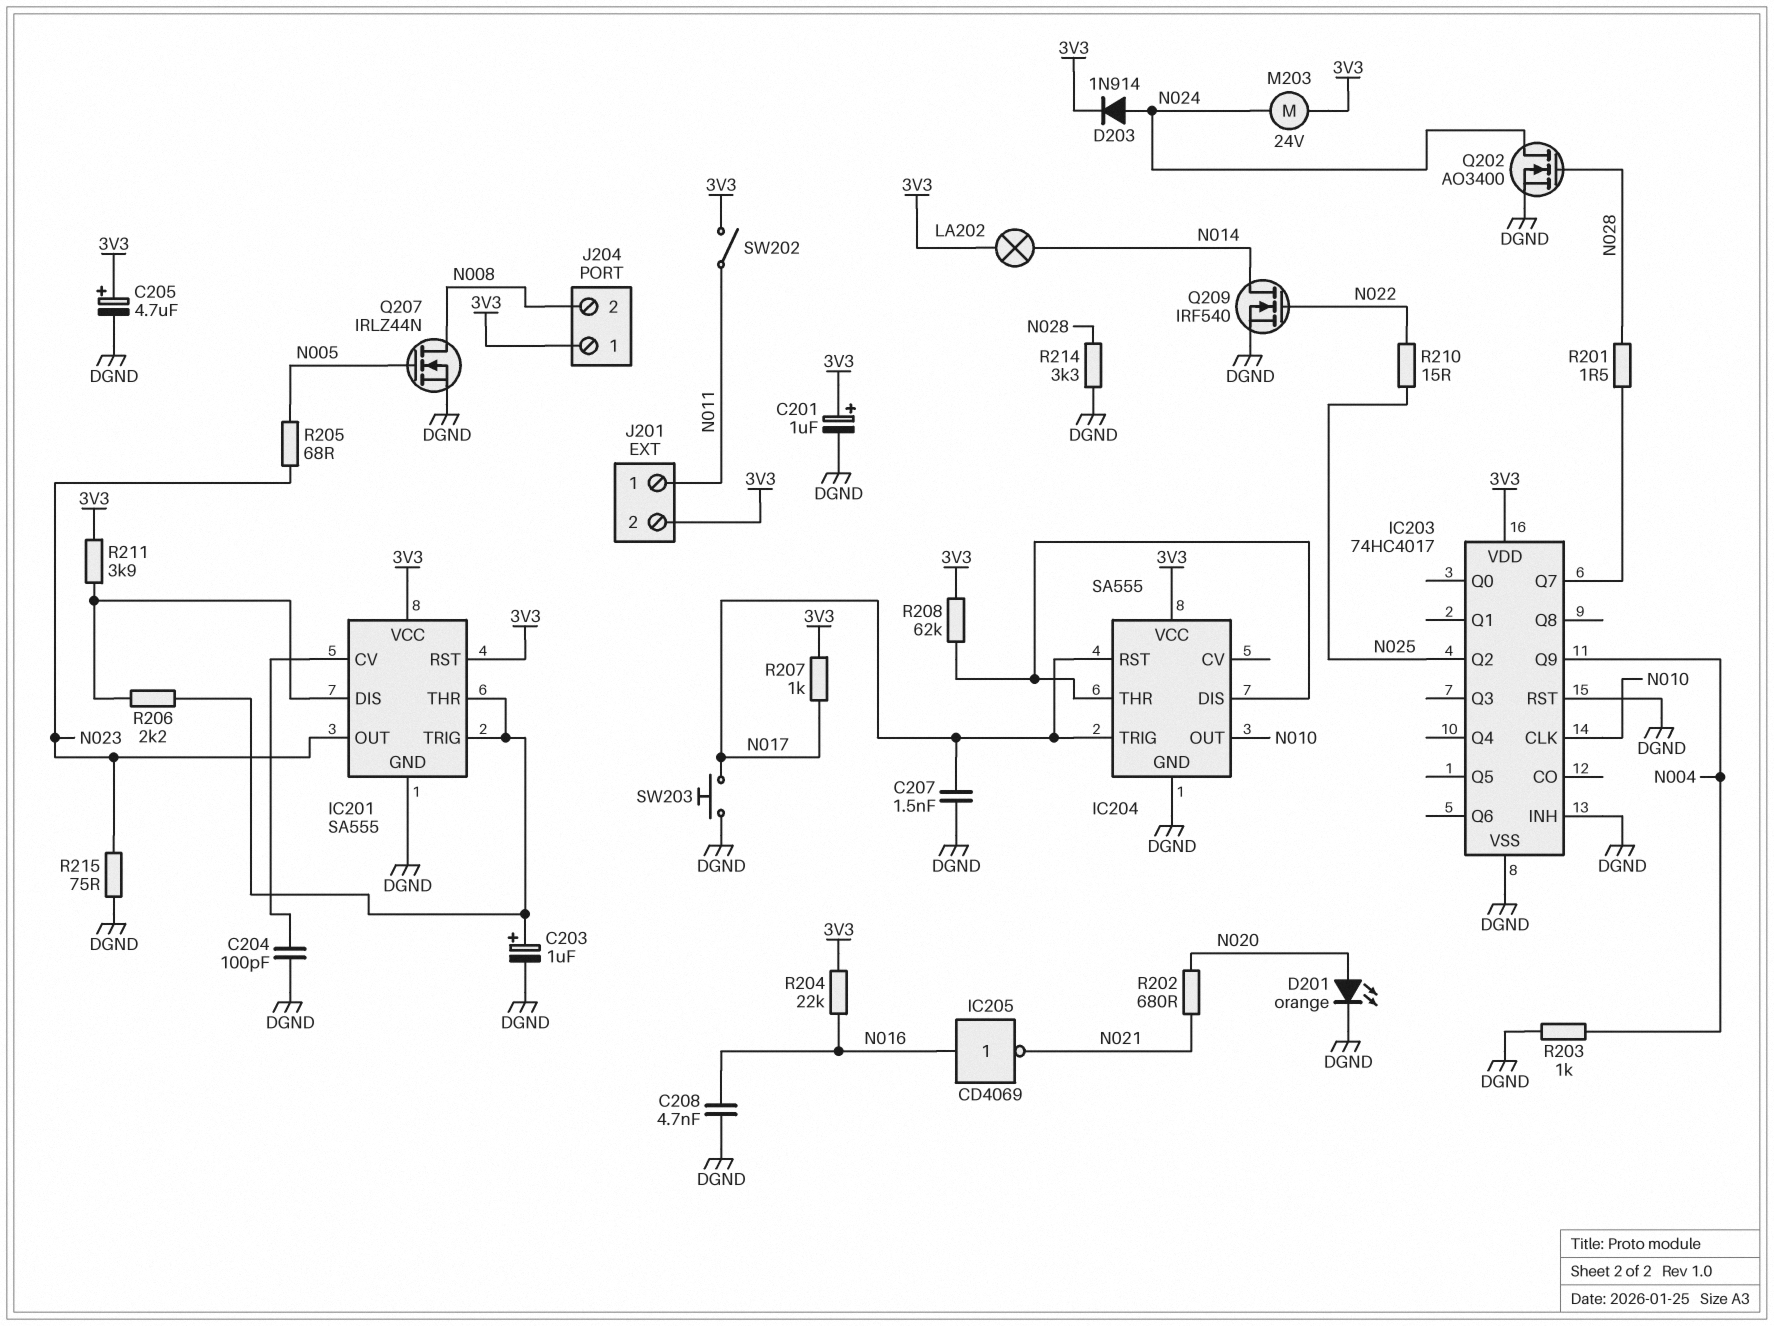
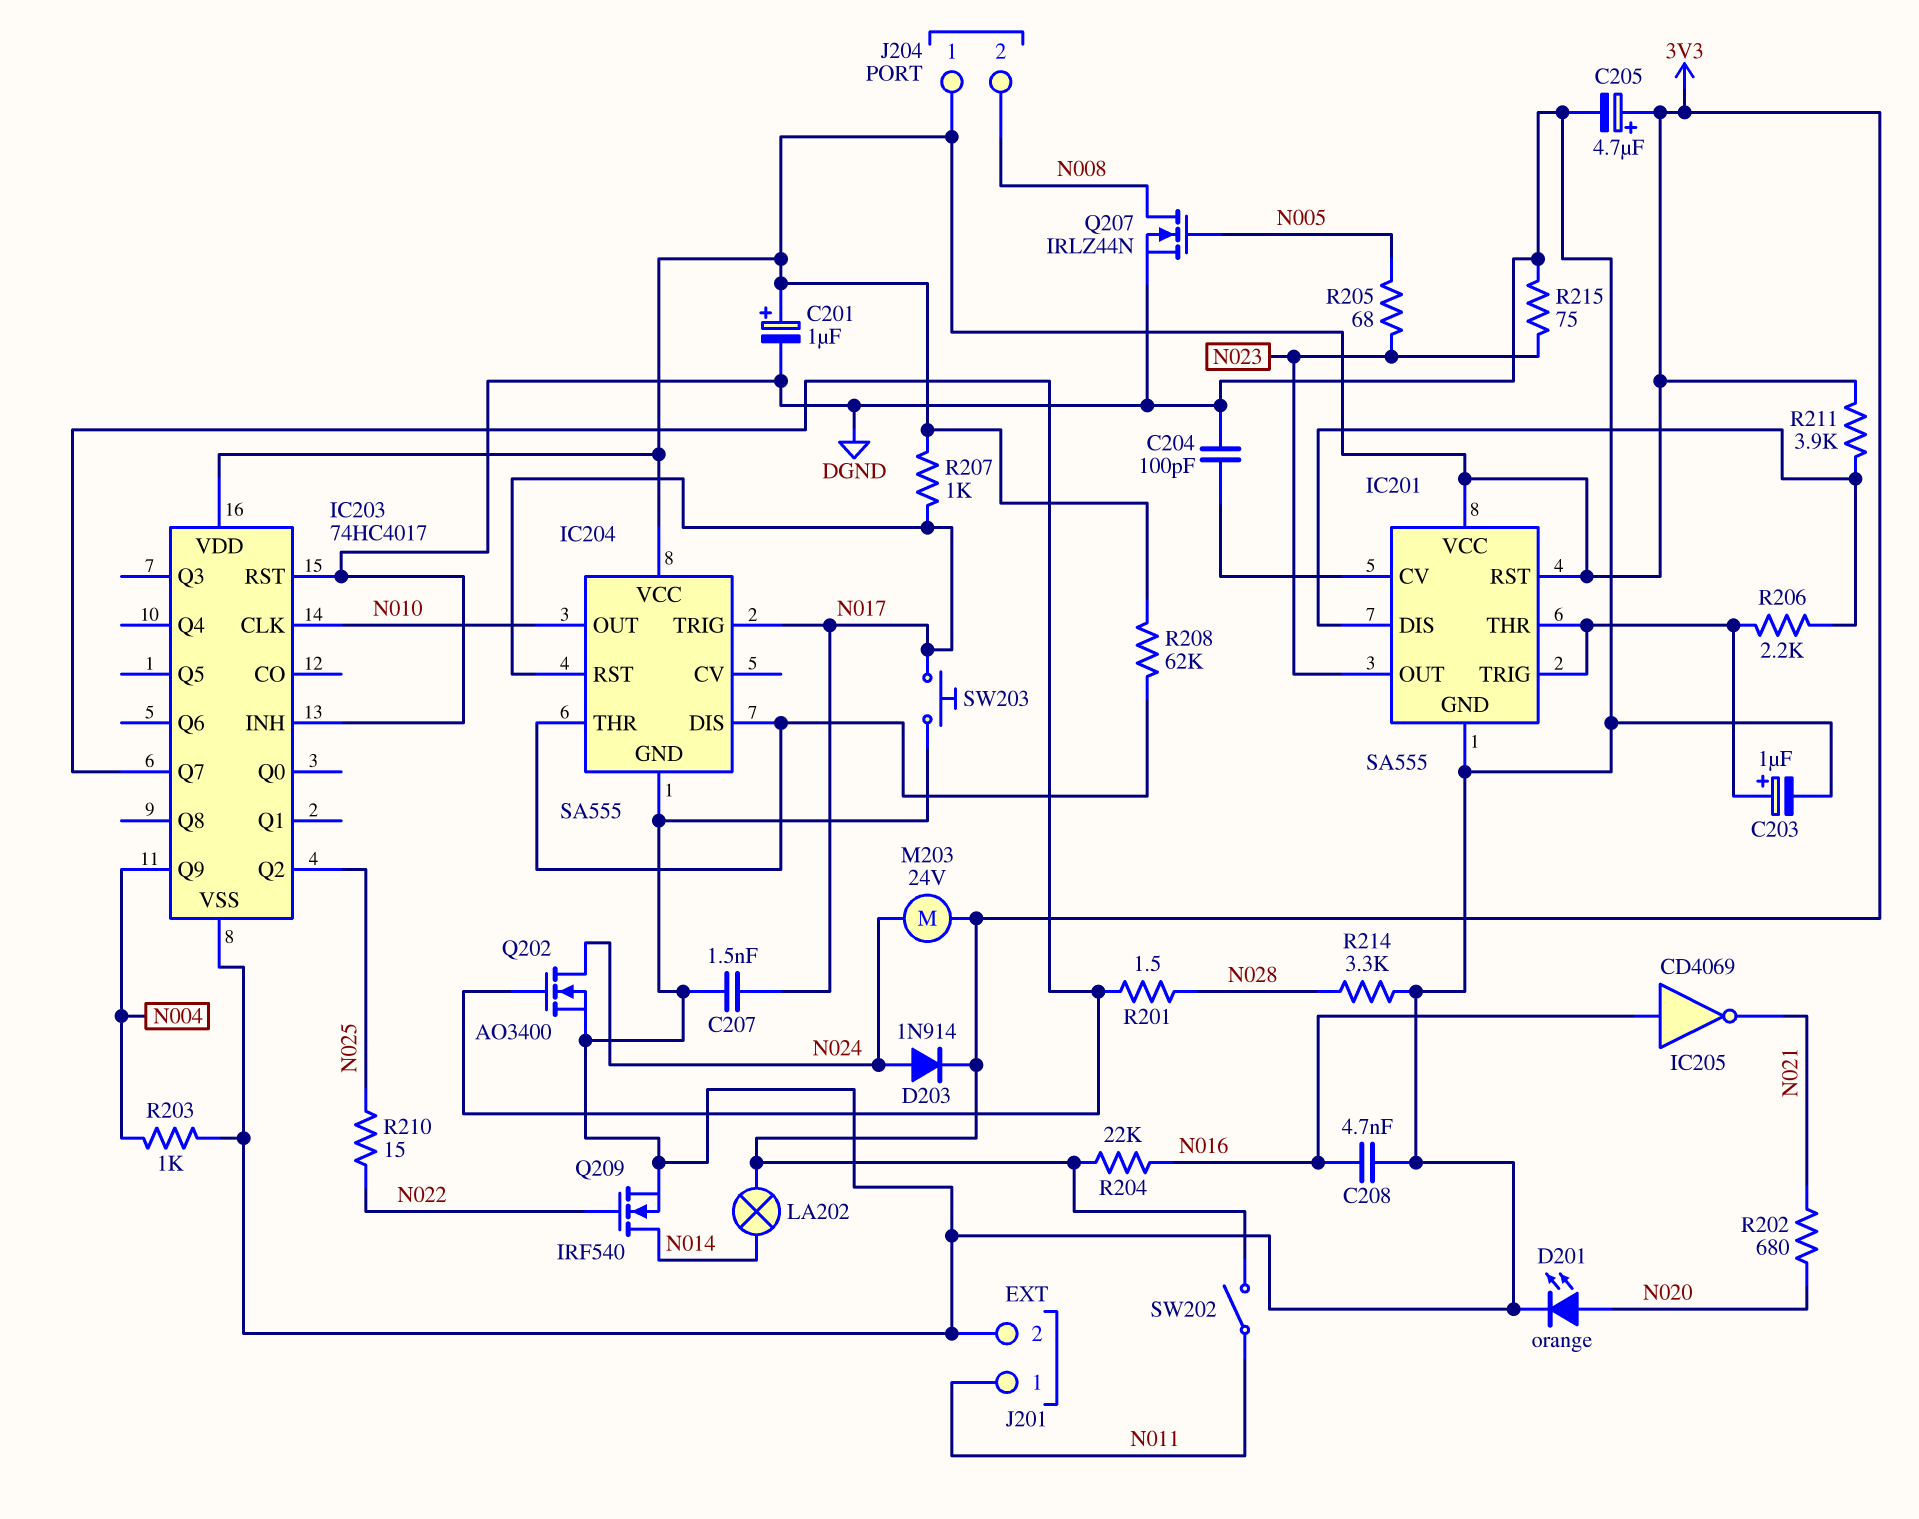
J201 pin 2: 3V3 -> DGND
Q202: NMOS AO3400 (G N028, D N024, S DGND) -> NMOS AO3400 (G IC203/Q7, D N024, S DGND)

